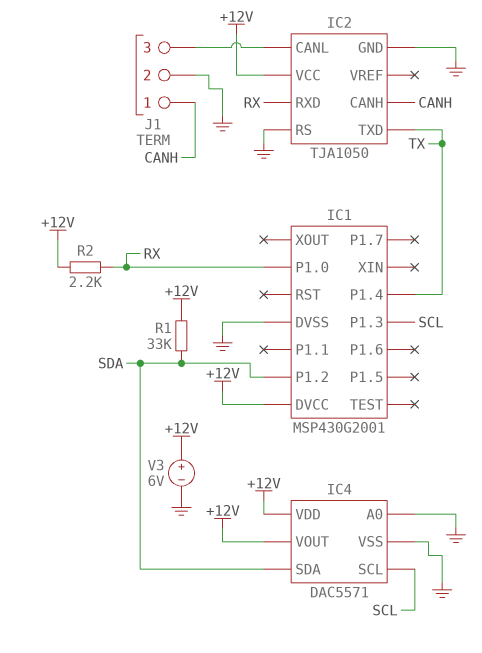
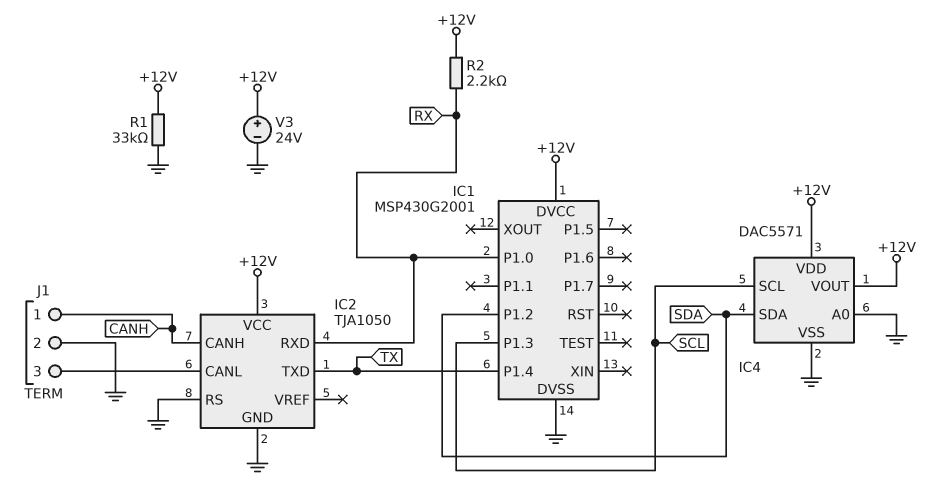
R1: 33k (+12V, SDA) -> 33k (+12V, GND)
V3: 6V (plus +12V, minus GND) -> 24V (plus +12V, minus GND)

